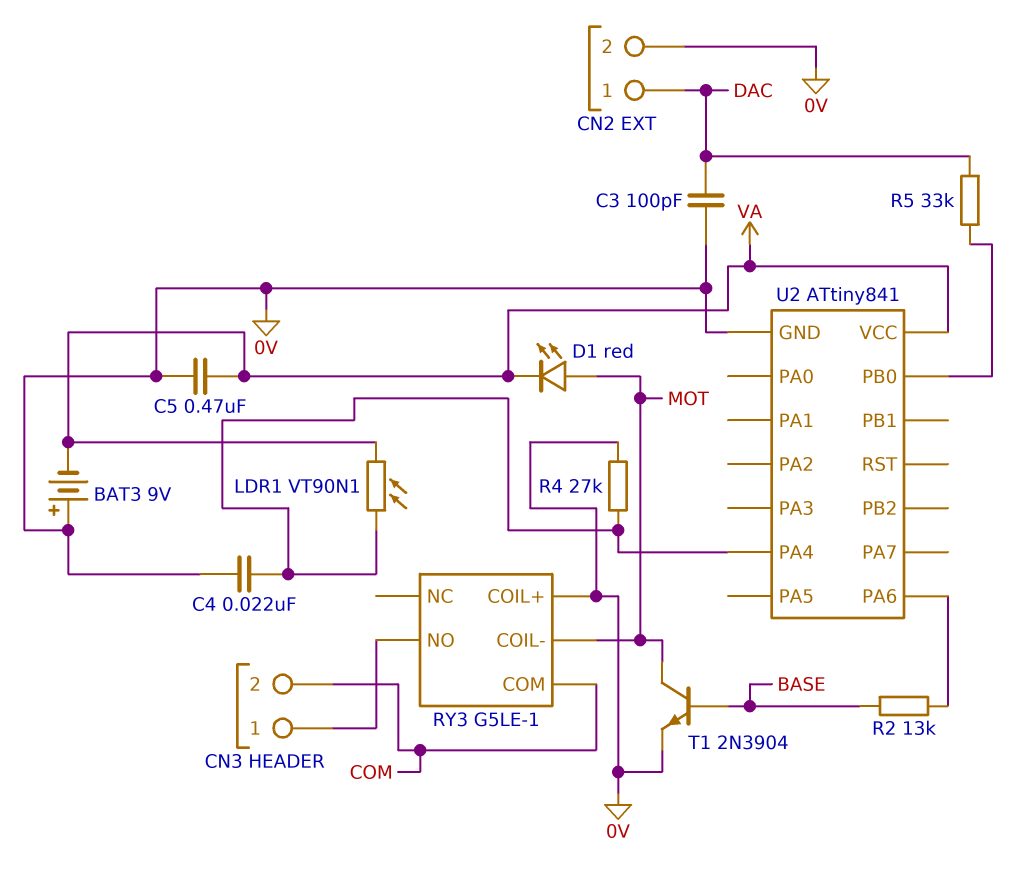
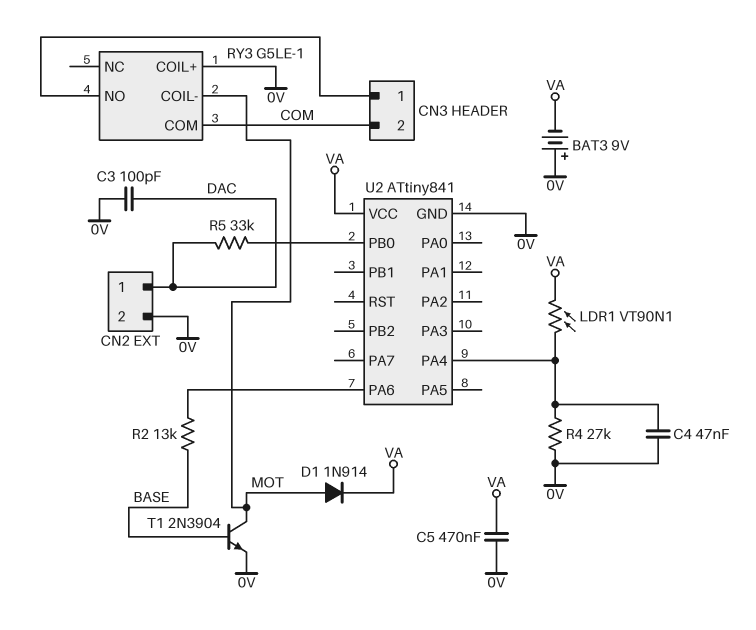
C4: 22nF (0V, U2/PA4) -> 47nF (0V, U2/PA4)
D1: LED red (A MOT, K VA) -> diode 1N914 (A MOT, K VA)

